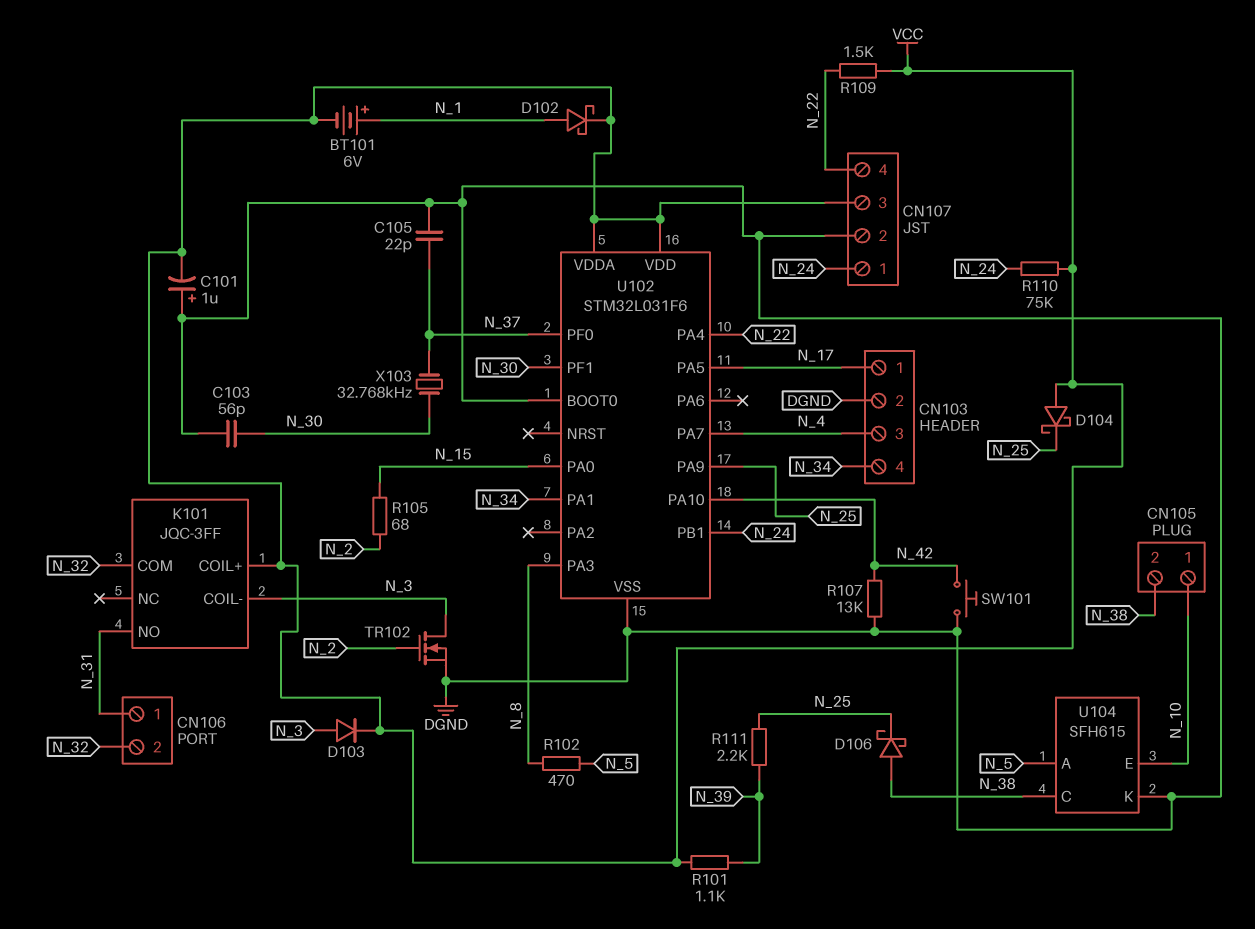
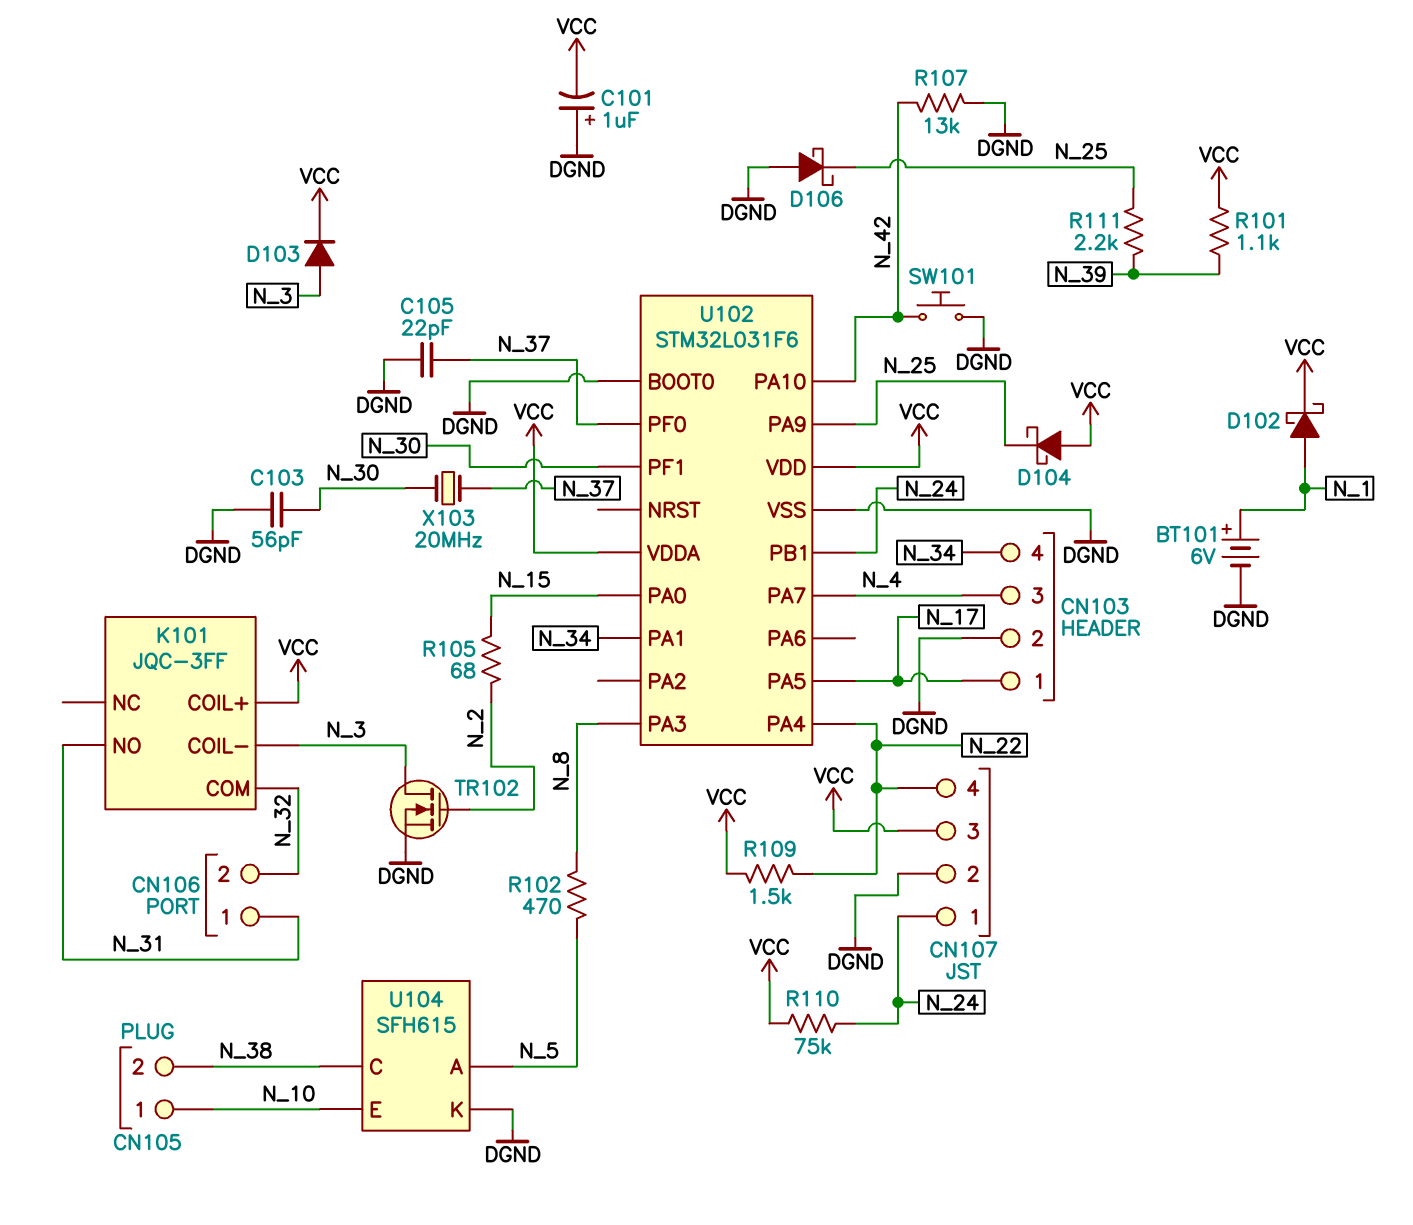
BT101: 6V (plus N_1, minus VCC) -> 6V (plus N_1, minus DGND)
D106: schottky (A N_38, K N_25) -> schottky (A DGND, K N_25)
X103: 32.768kHz (N_30, N_37) -> 20MHz (N_30, N_37)

